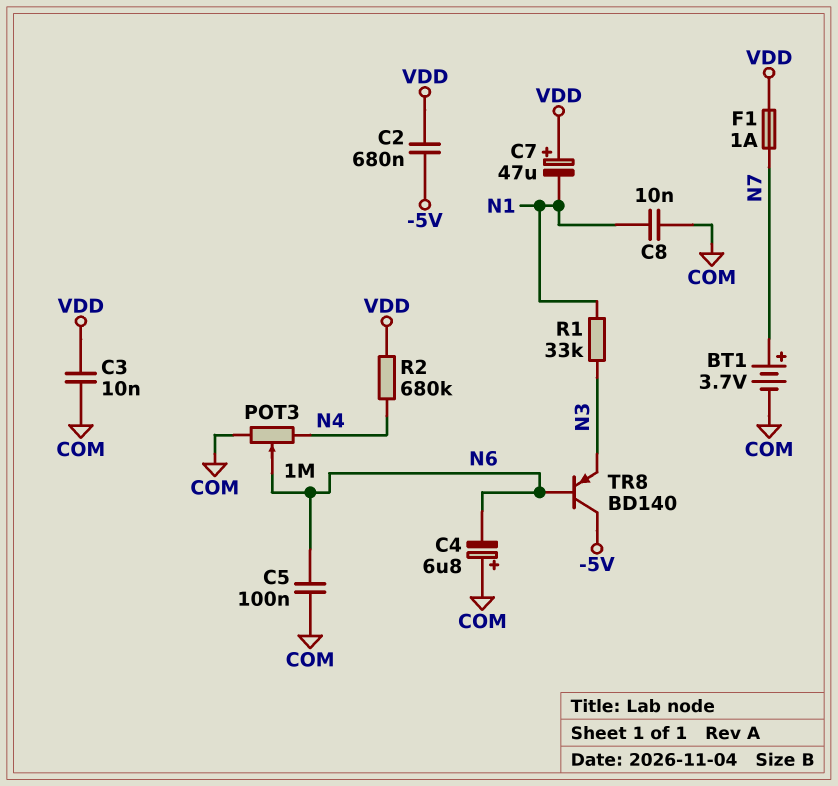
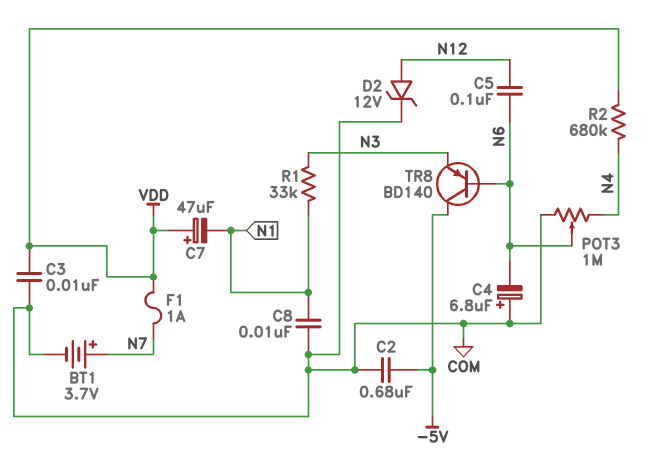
C2: 680nF (-5V, VDD) -> 680nF (-5V, COM)
C5: 100nF (COM, N6) -> 100nF (N6, N12)
D2: none -> zener 12V (A N12, K COM)

